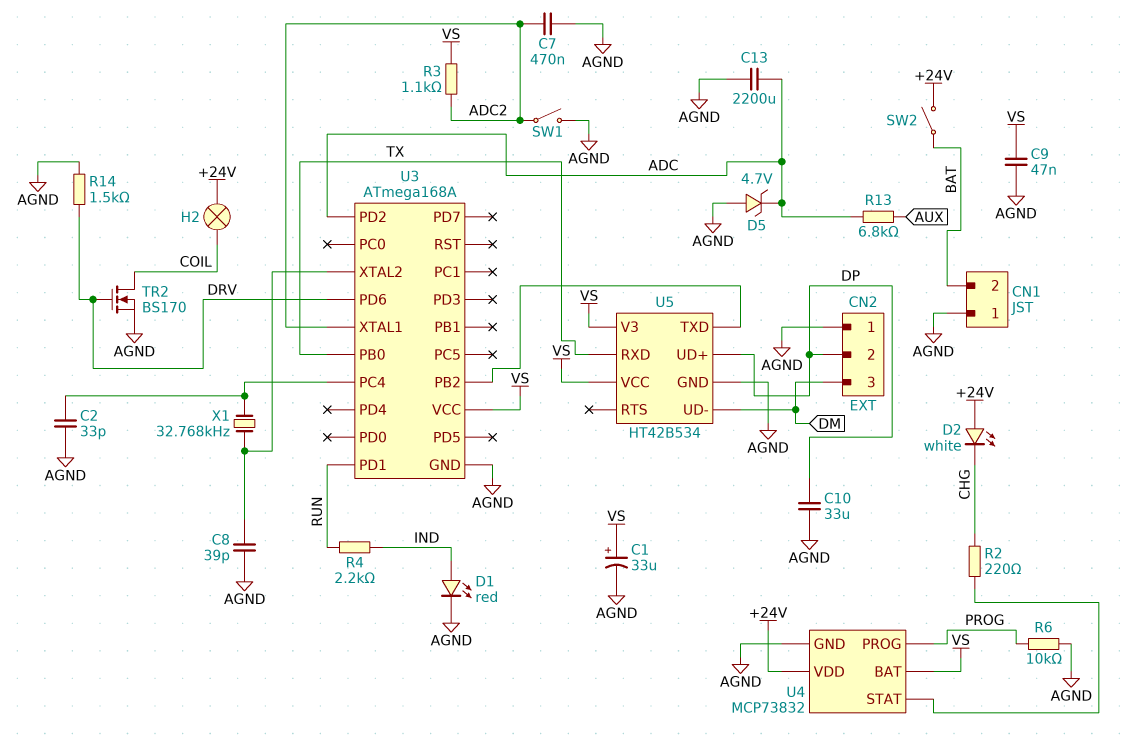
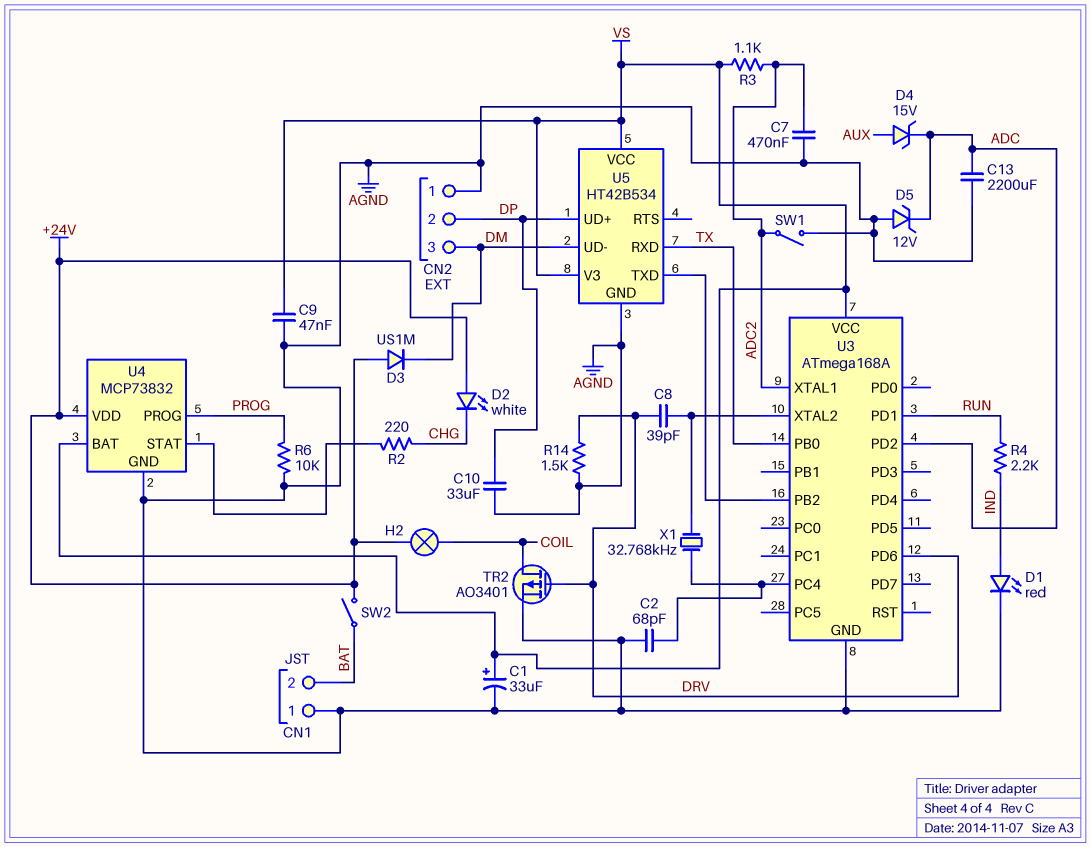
C2: 33pF (AGND, U3/PC4) -> 68pF (AGND, U3/PC4)
C8: 39pF (AGND, U3/XTAL2) -> 39pF (DRV, U3/XTAL2)
D3: none -> diode US1M (A +24V, K DM)
D4: none -> zener 15V (A AUX, K ADC)
D5: zener 4.7V (A AGND, K ADC) -> zener 12V (A AGND, K ADC)
R13: 6.8k (ADC, AUX) -> none
TR2: NMOS BS170 (G DRV, D COIL, S AGND) -> PMOS AO3401 (G DRV, D COIL, S AGND)

